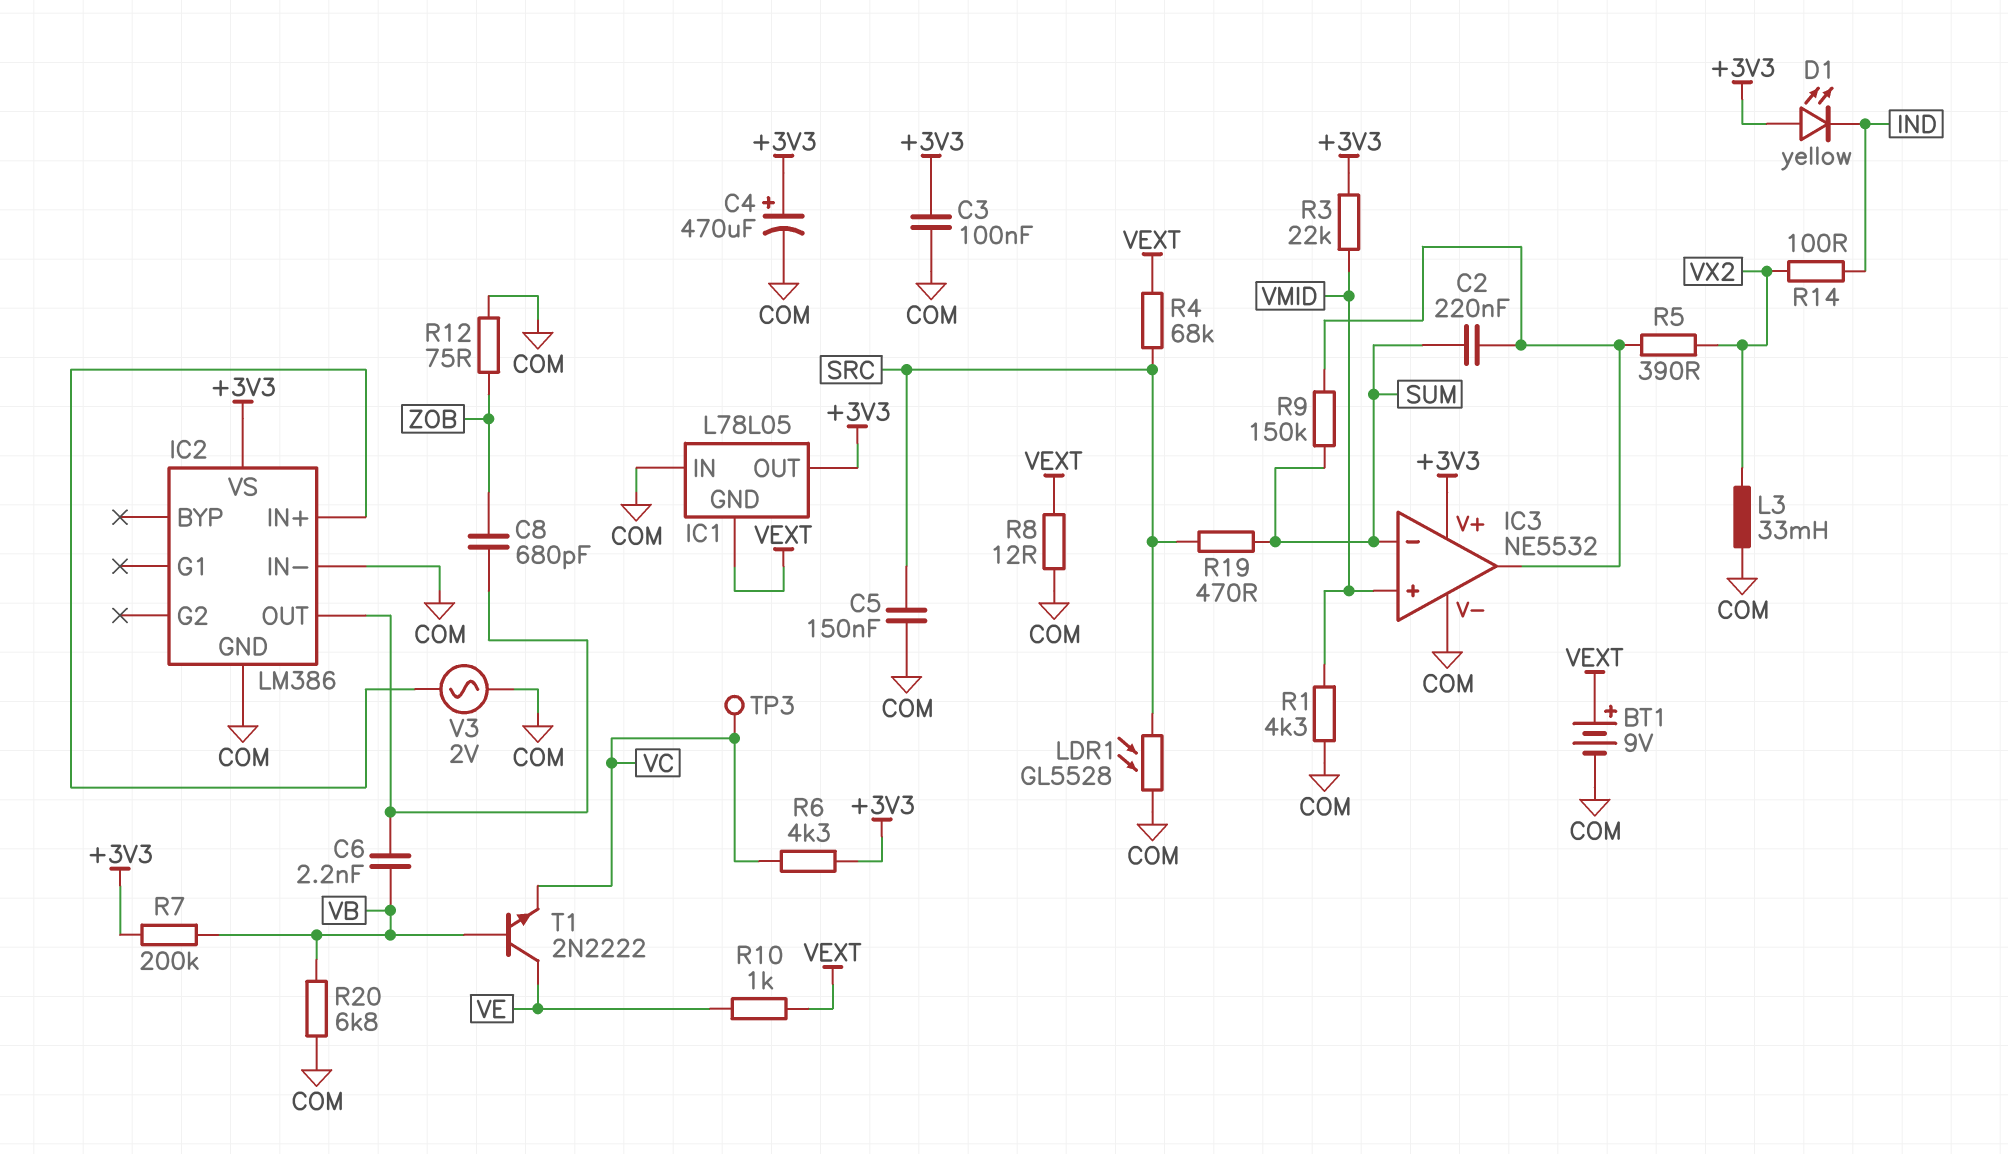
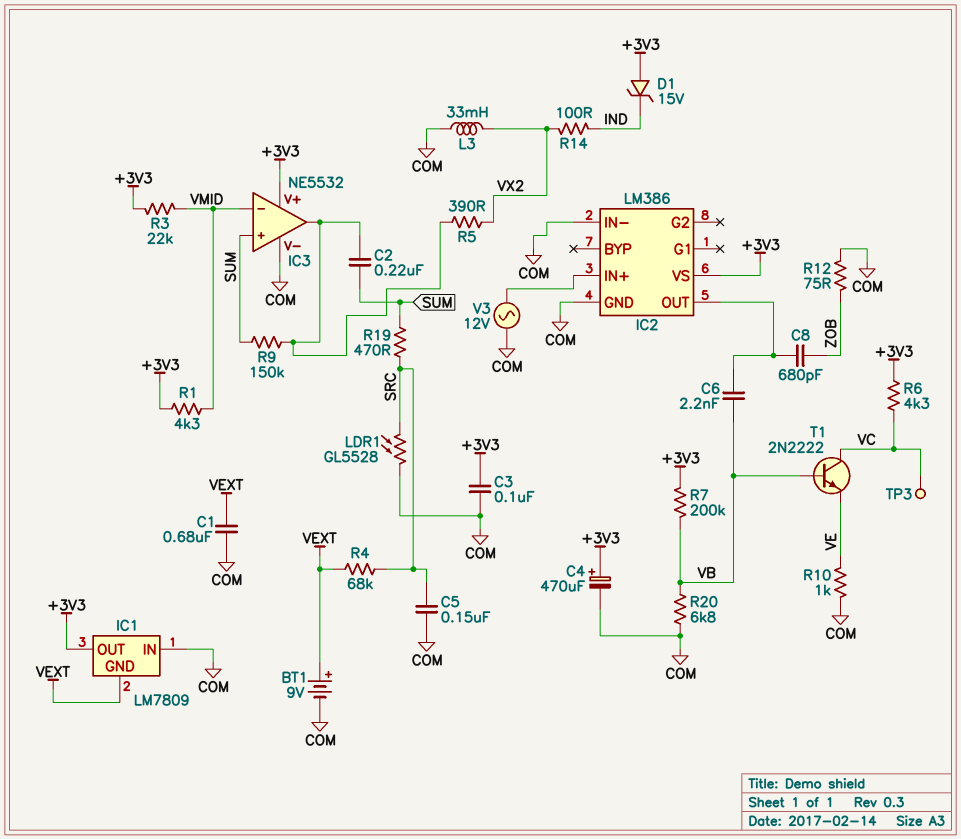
C1: none -> 680nF (COM, VEXT)
D1: LED yellow (A +3V3, K IND) -> zener 15V (A +3V3, K IND)
IC1: L78L05 -> LM7809
IC3 pin in+: VMID -> SUM
IC3 pin in-: SUM -> VMID
R1: 4.3k (COM, VMID) -> 4.3k (+3V3, VMID)
R8: 12 (COM, VEXT) -> none
R10: 1k (VE, VEXT) -> 1k (COM, VE)
T1: NPN 2N2222 (B VB, C VE, E VC) -> NPN 2N2222 (B VB, C VC, E VE)
V3: AC 2V (COM, IC2/IN+) -> AC 12V (COM, IC2/IN+)

